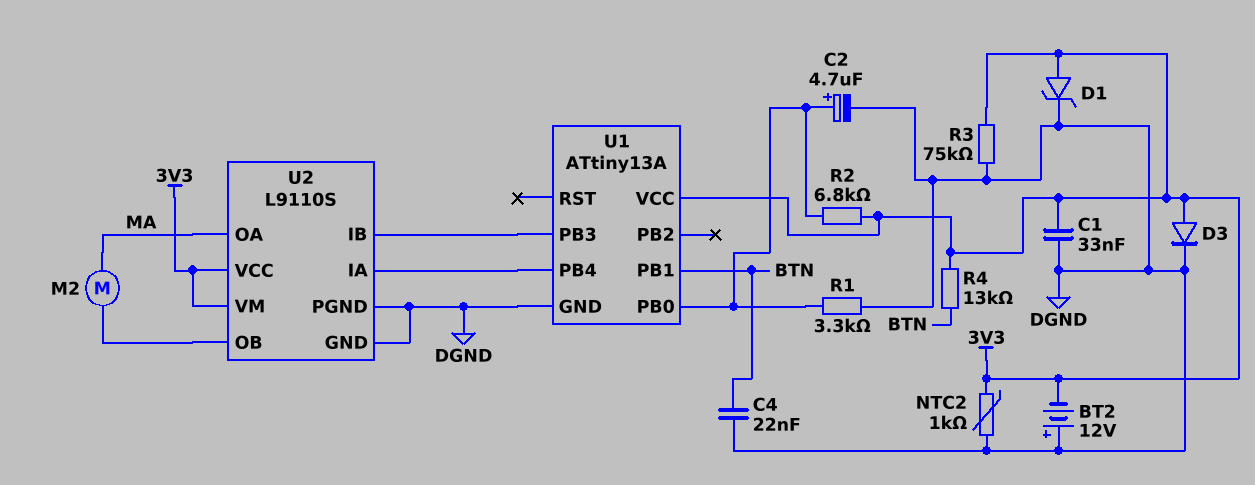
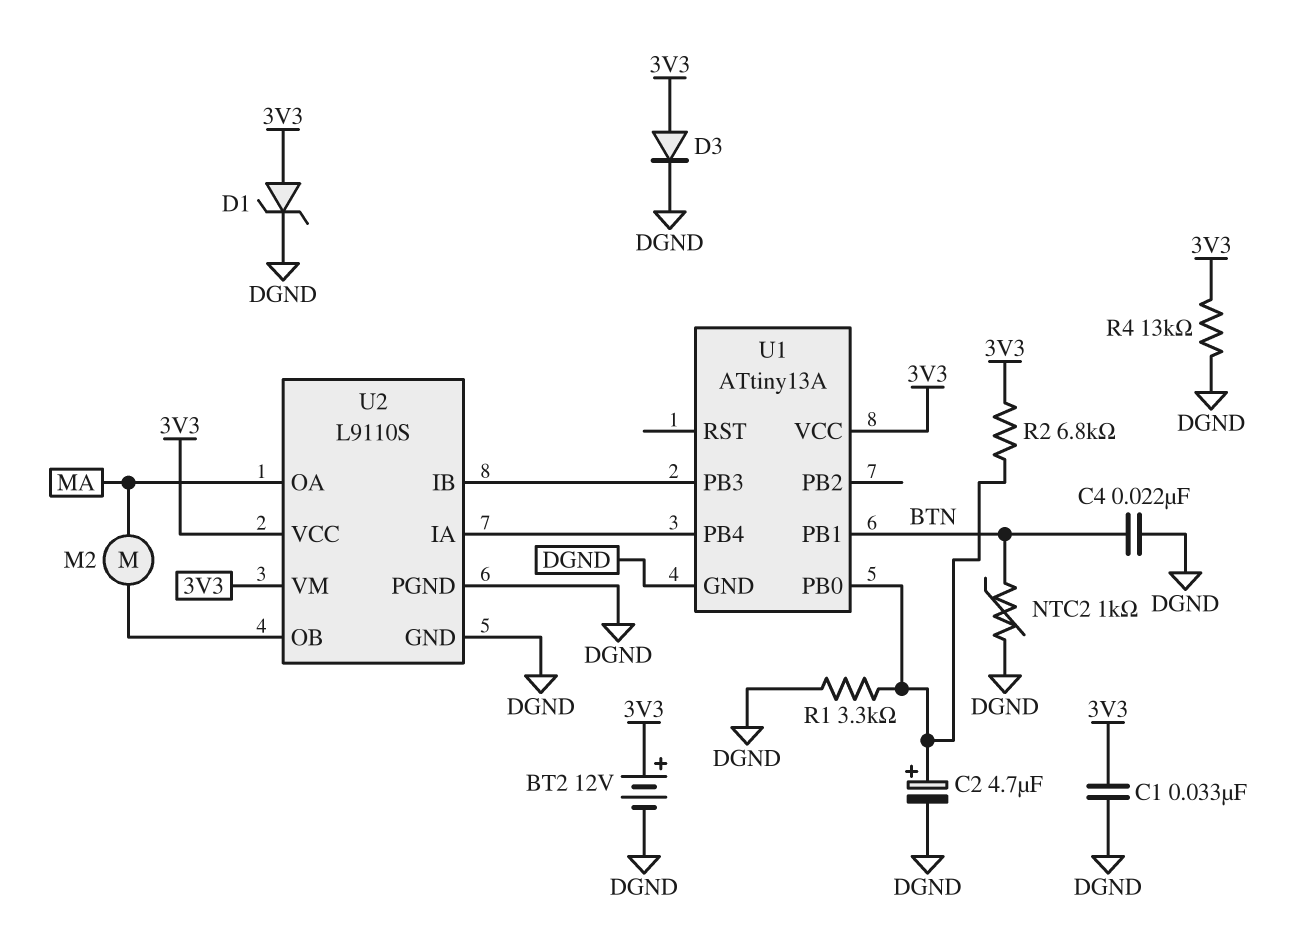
BT2: 12V (plus DGND, minus 3V3) -> 12V (plus 3V3, minus DGND)
NTC2: 1k (3V3, DGND) -> 1k (BTN, DGND)
R3: 75k (3V3, DGND) -> none
R4: 13k (3V3, BTN) -> 13k (3V3, DGND)

